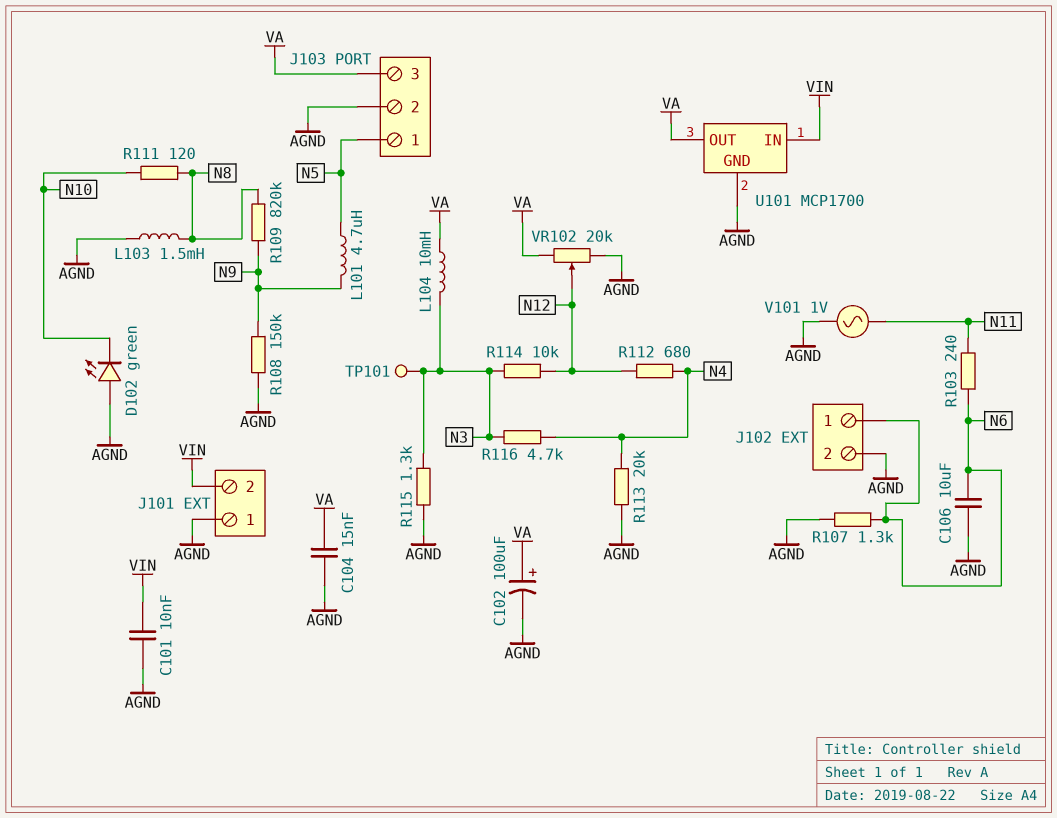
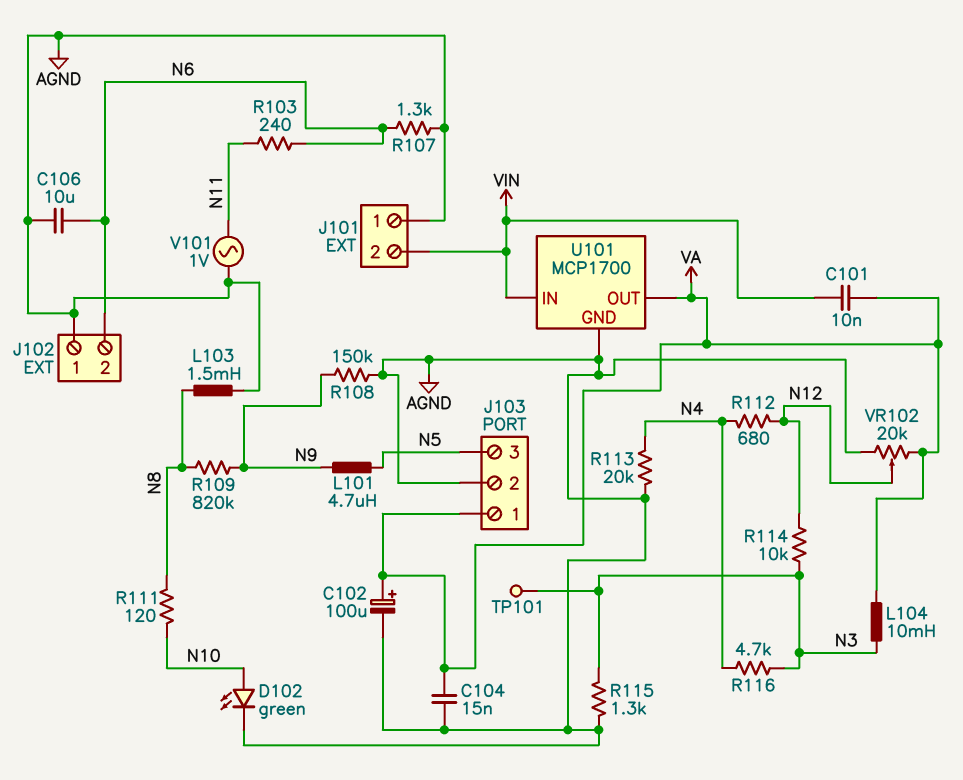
C101: 10nF (AGND, VIN) -> 10nF (VA, VIN)
D102: LED green (A AGND, K N10) -> LED green (A N10, K AGND)
J102 pin 1: N6 -> AGND
J102 pin 2: AGND -> N6
J103 pin 1: N5 -> VA
J103 pin 3: VA -> N5

